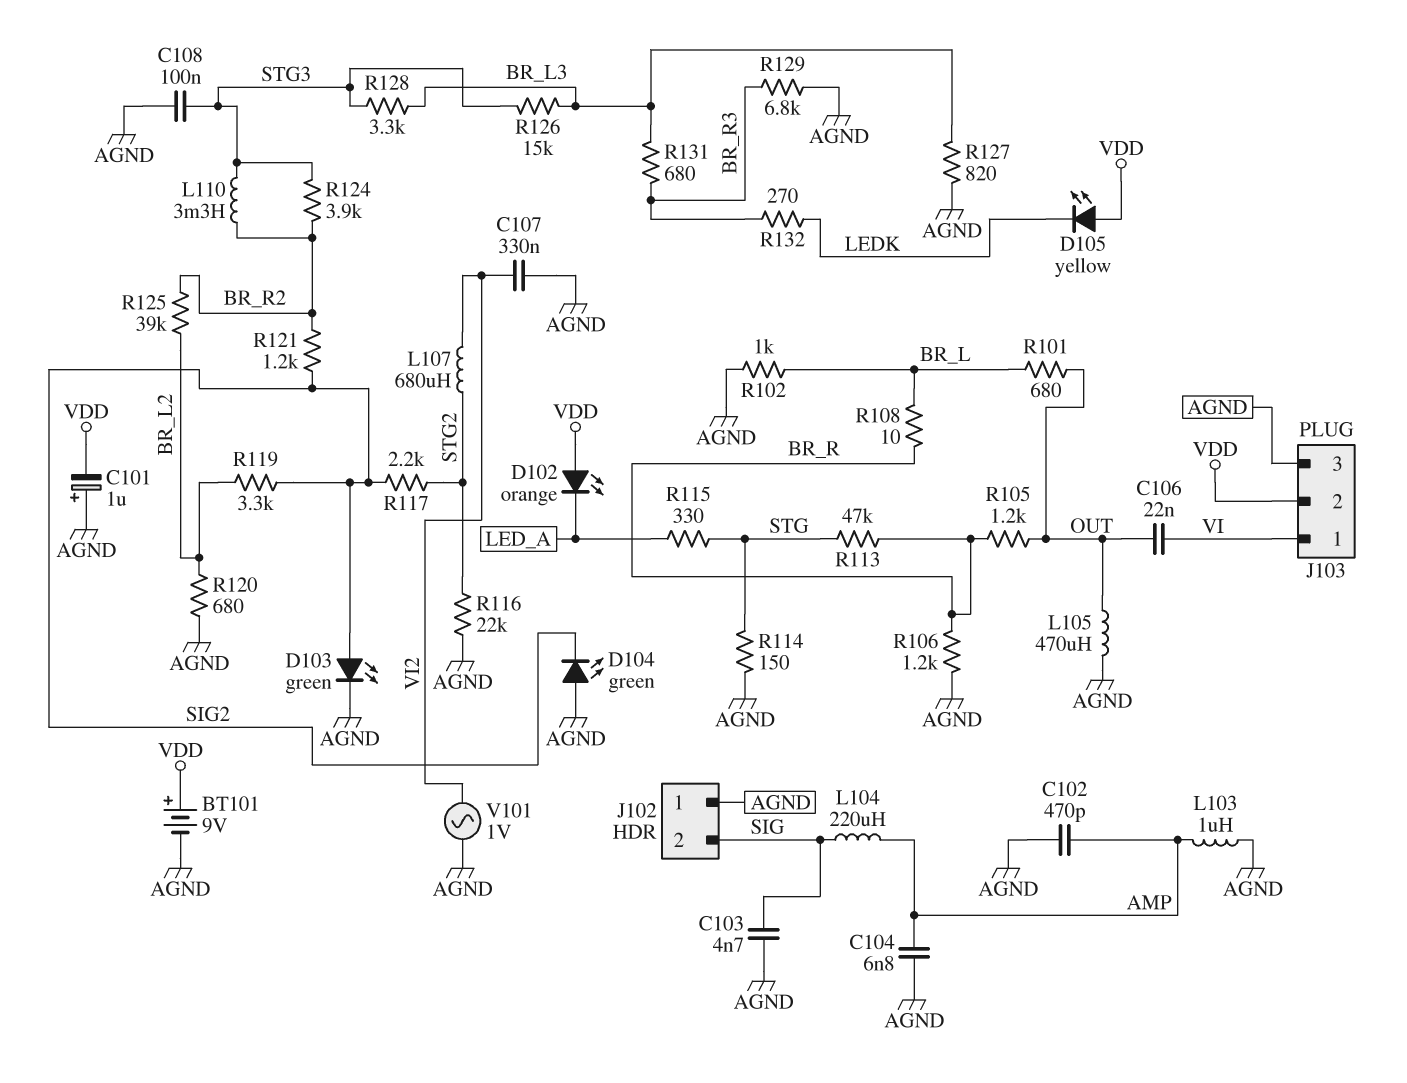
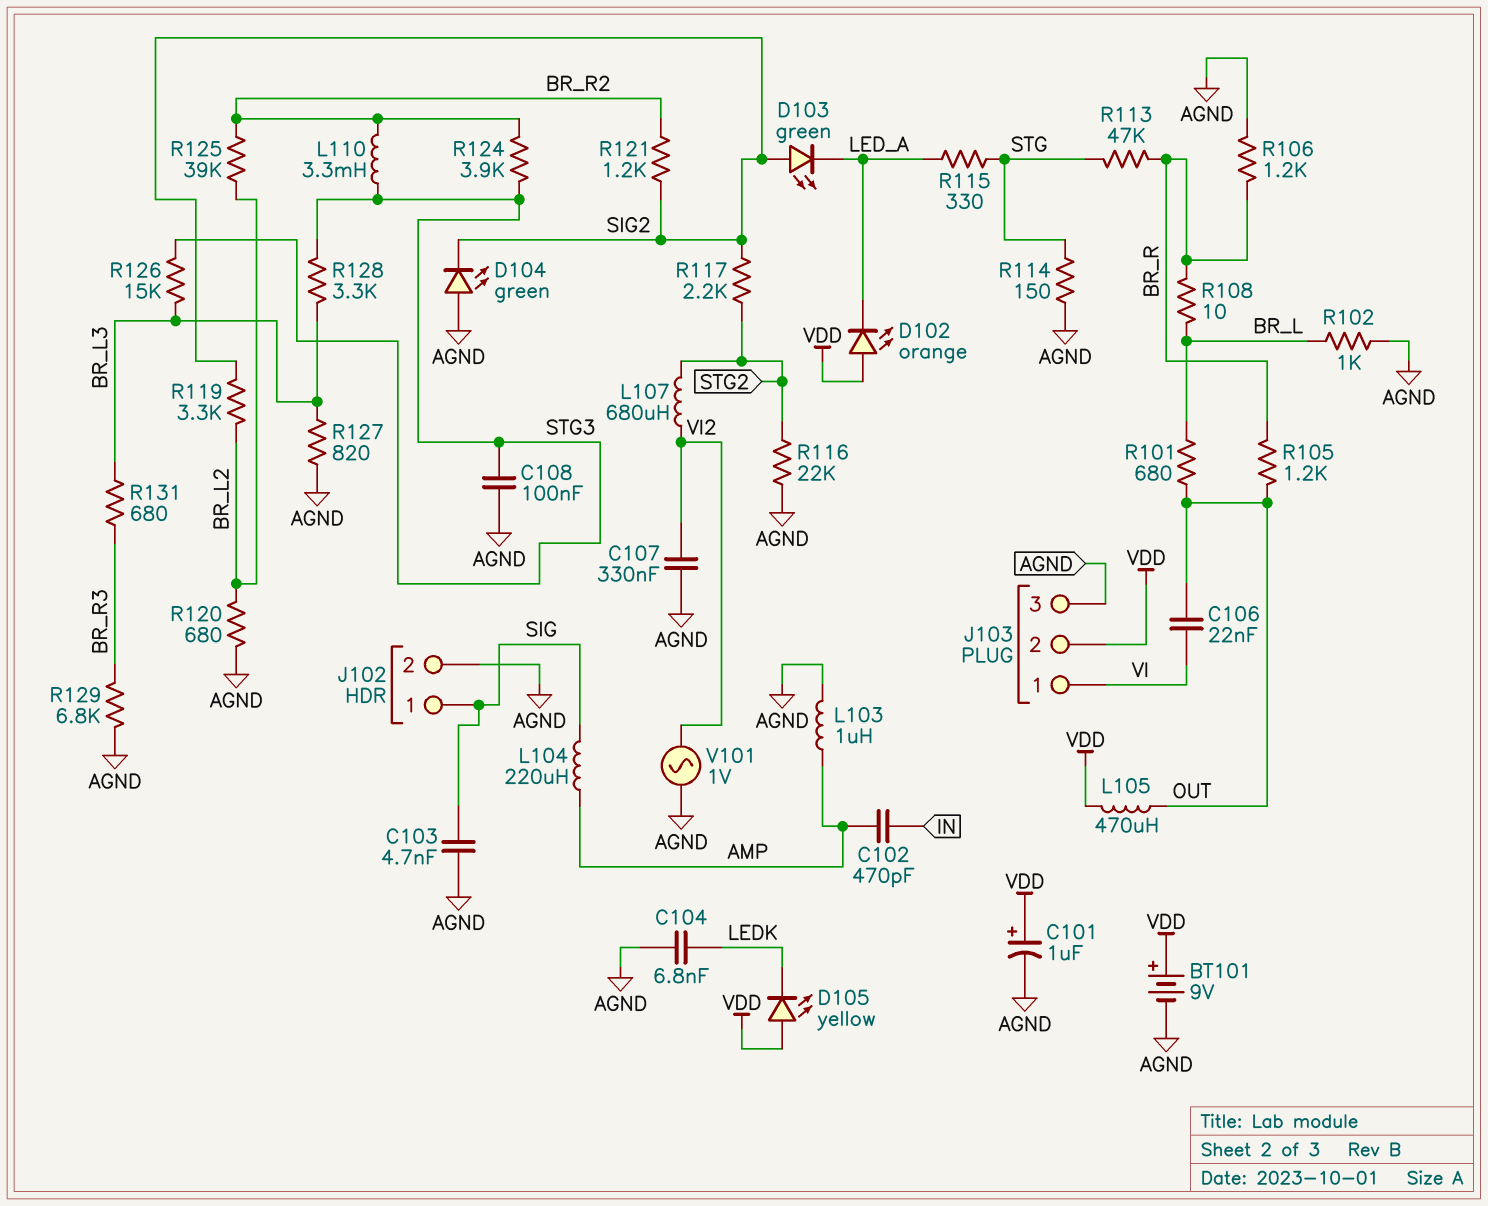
C101: 1uF (plus AGND, minus VDD) -> 1uF (plus VDD, minus AGND)
C102: 470pF (AGND, AMP) -> 470pF (AMP, IN)
C104: 6.8nF (AGND, AMP) -> 6.8nF (AGND, LEDK)
D103: LED green (A SIG2, K AGND) -> LED green (A SIG2, K LED_A)
J102 pin 1: AGND -> SIG
J102 pin 2: SIG -> AGND
L105: 470uH (AGND, OUT) -> 470uH (OUT, VDD)
R132: 270 (BR_R3, LEDK) -> none

